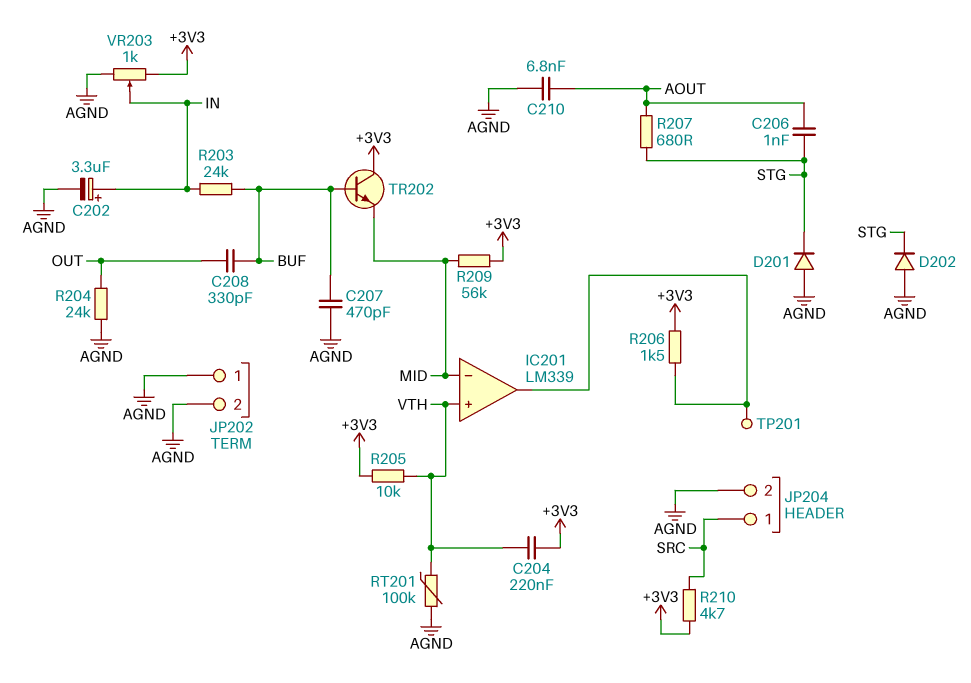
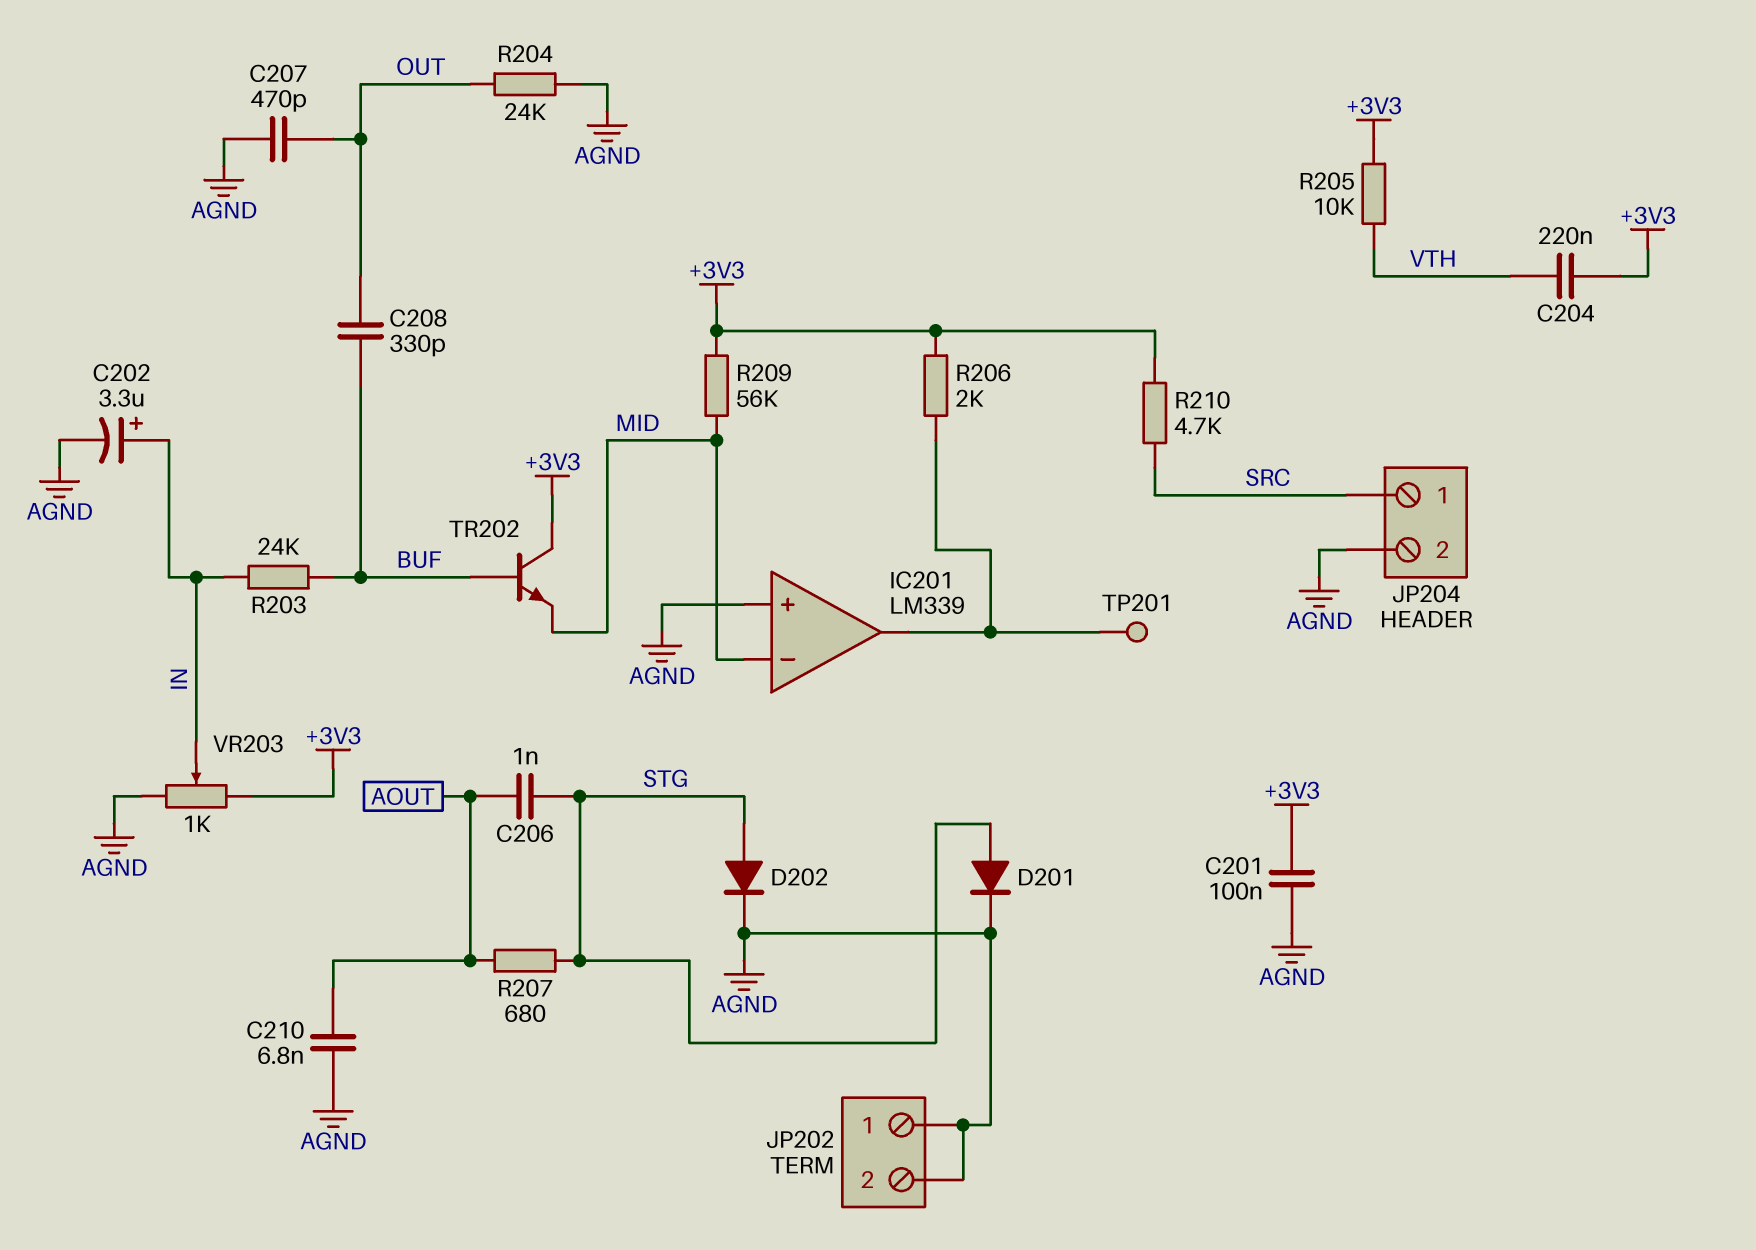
C201: none -> 100nF (+3V3, AGND)
C207: 470pF (AGND, BUF) -> 470pF (AGND, OUT)
D201: diode (A AGND, K STG) -> diode (A STG, K AGND)
D202: diode (A AGND, K STG) -> diode (A STG, K AGND)
IC201 pin in+: VTH -> AGND
R206: 1.5k (+3V3, IC201/out) -> 2k (+3V3, IC201/out)
RT201: 100k (AGND, VTH) -> none

